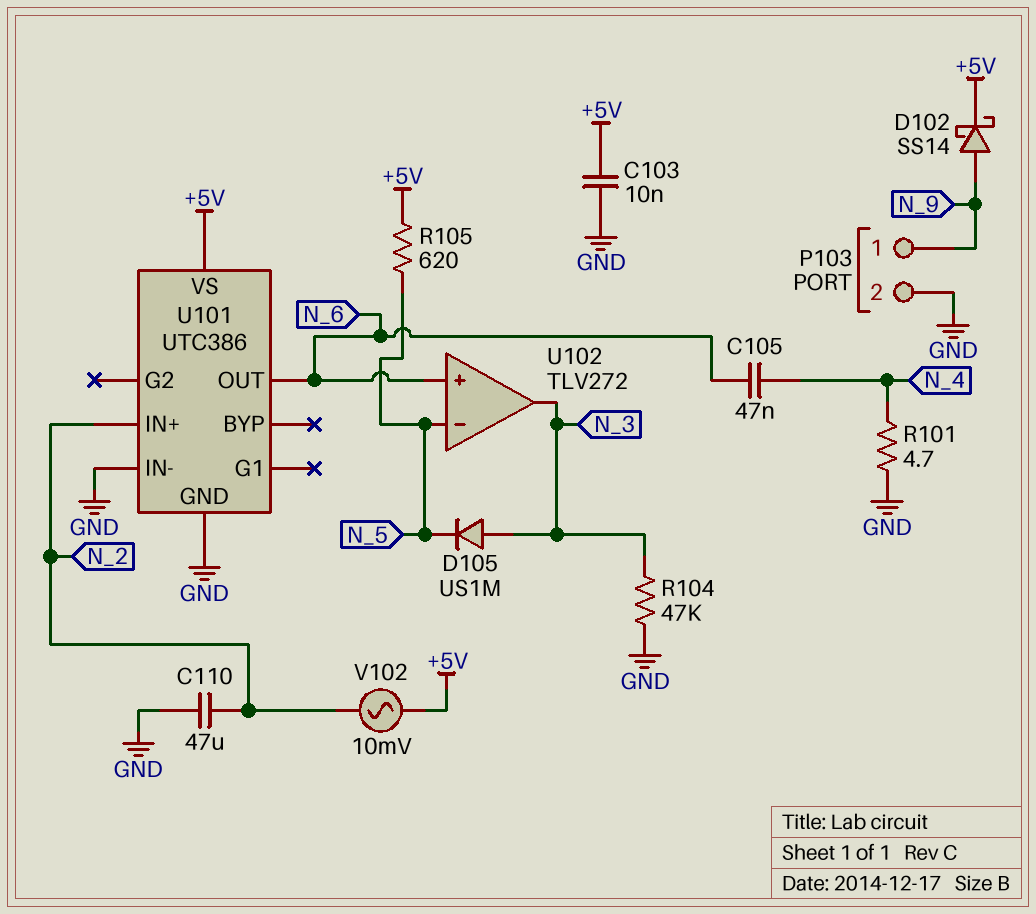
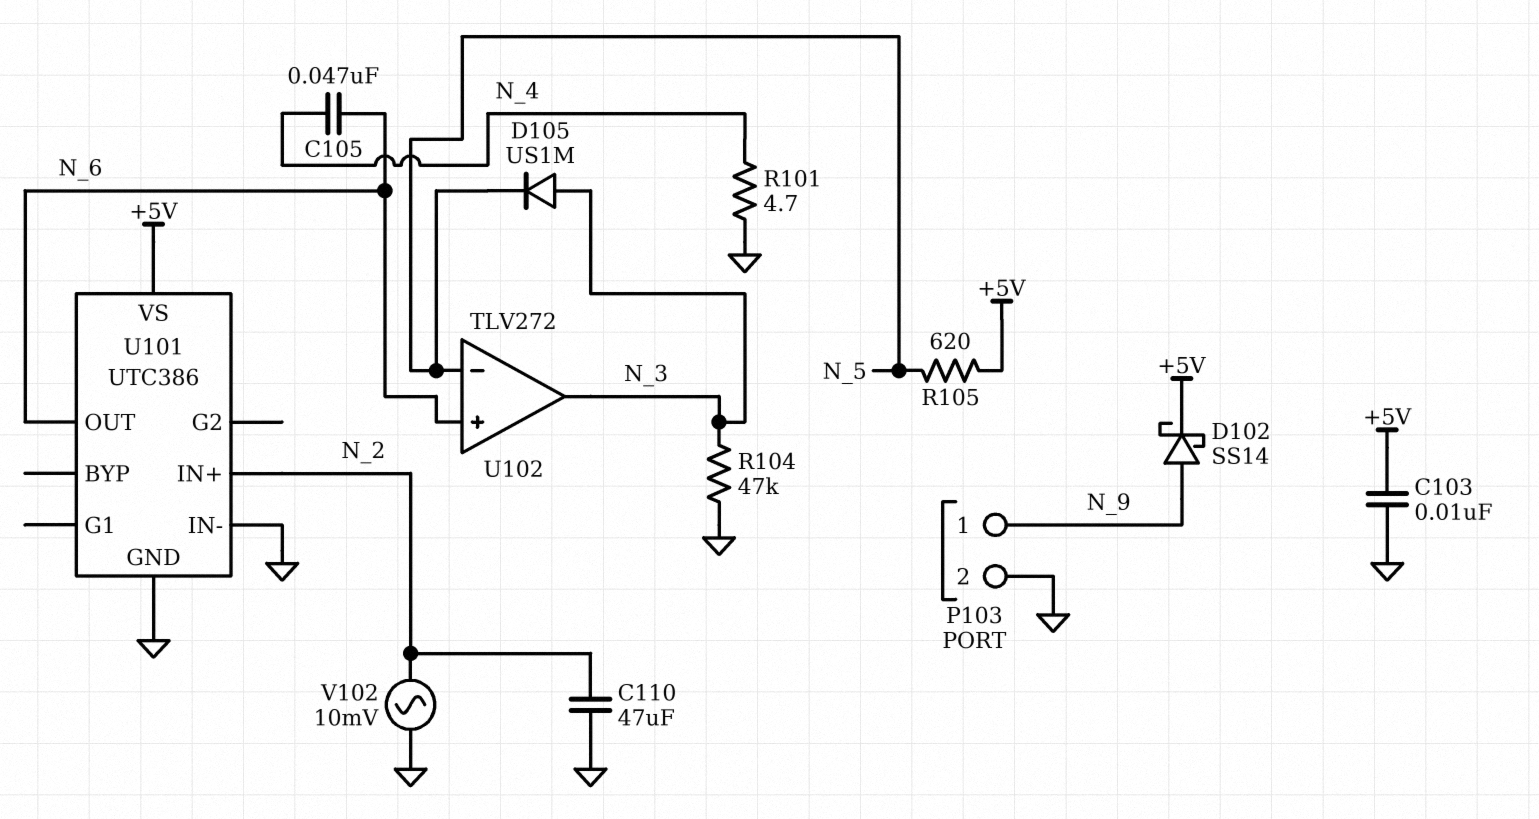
V102: AC 10mV (+5V, N_2) -> AC 10mV (GND, N_2)

